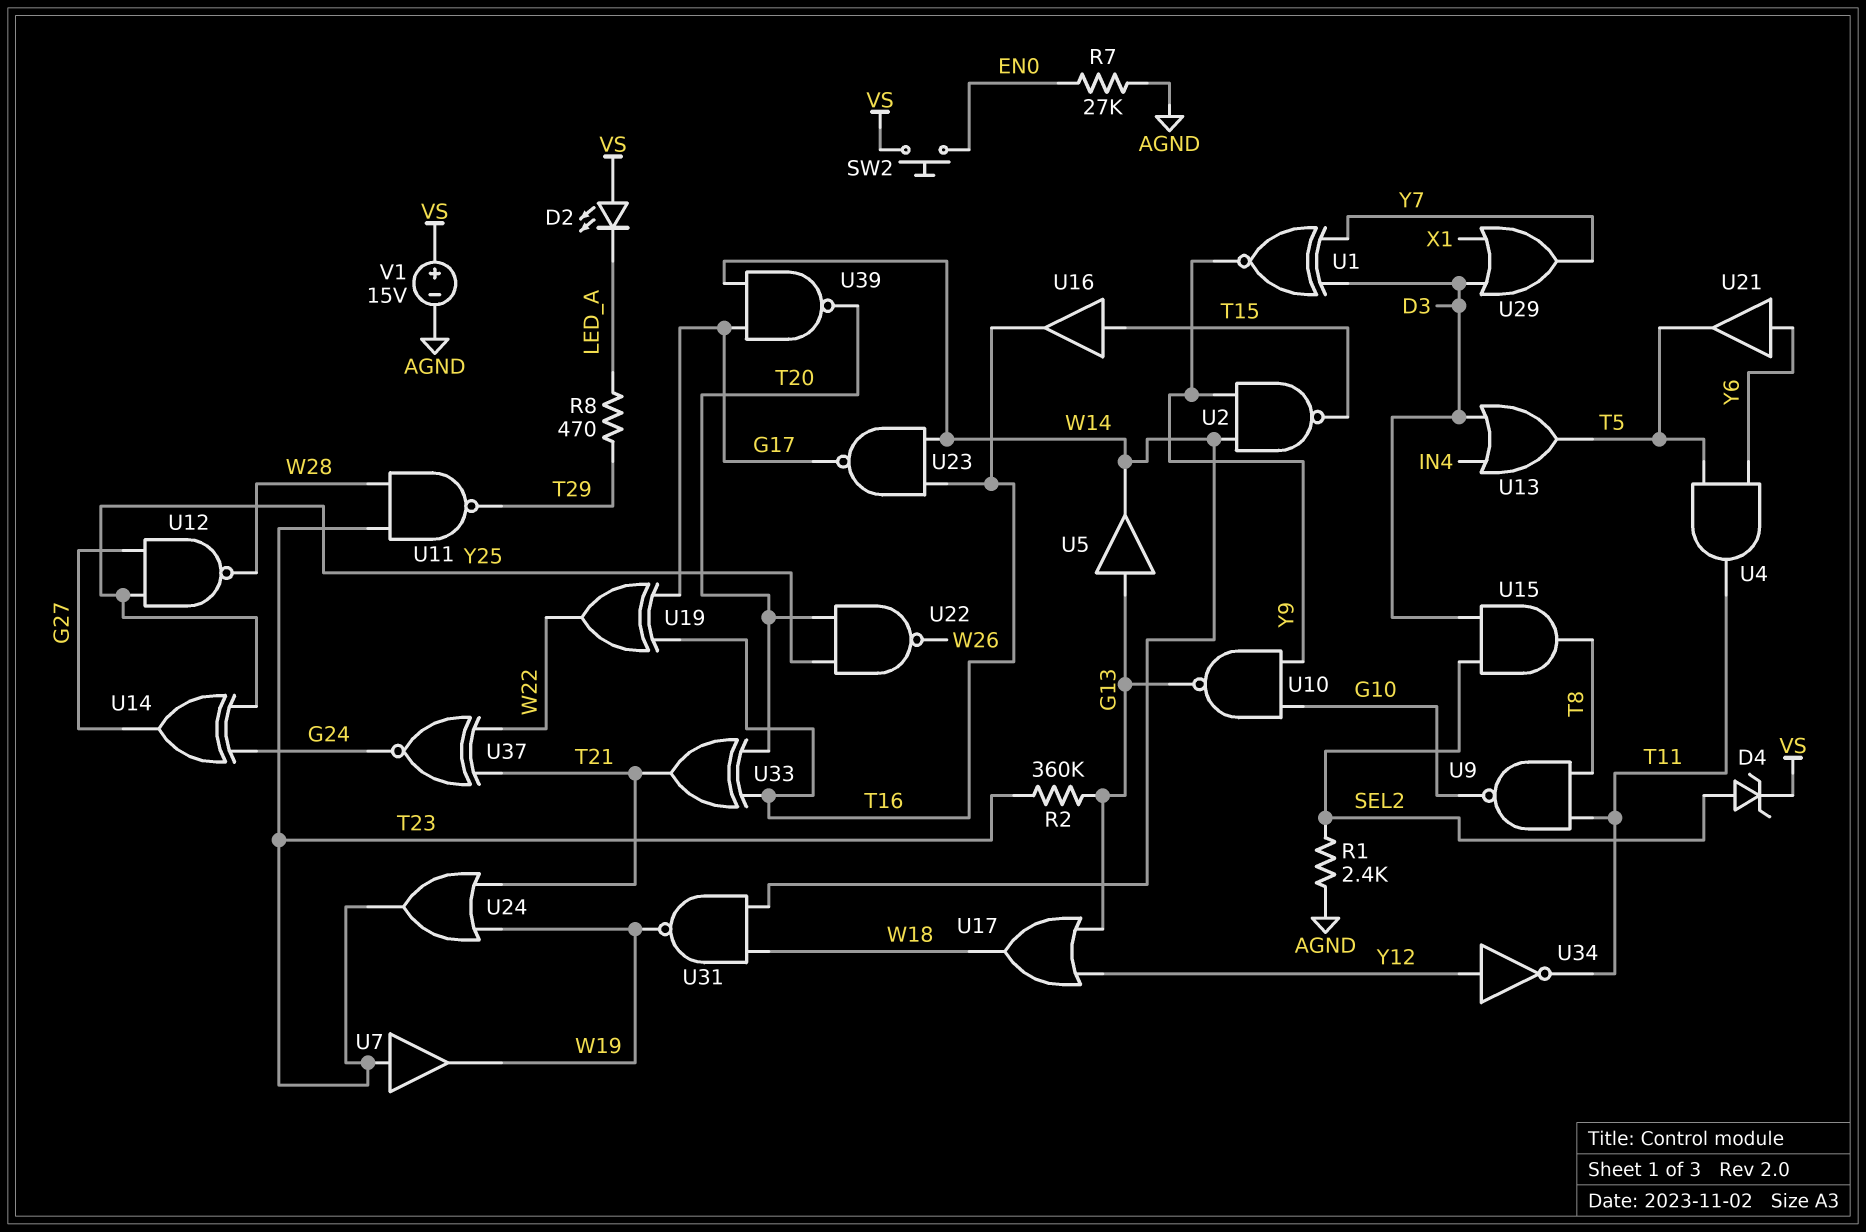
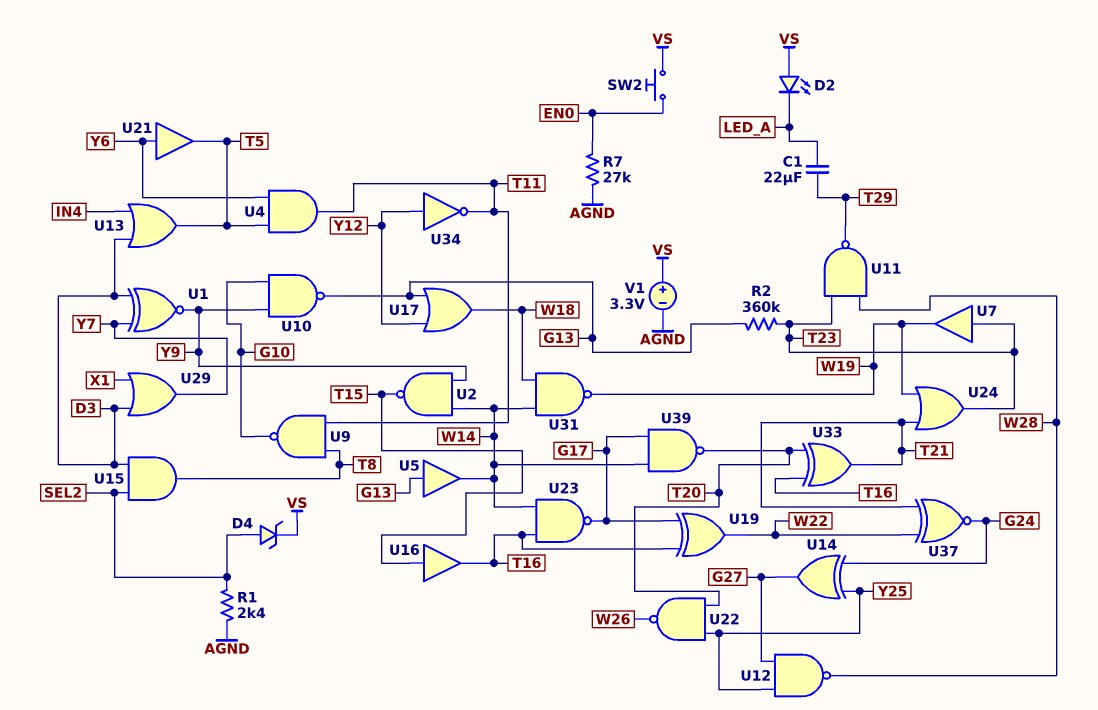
C1: none -> 22uF (LED_A, T29)
R8: 470 (LED_A, T29) -> none
V1: 15V (plus VS, minus AGND) -> 3.3V (plus VS, minus AGND)

